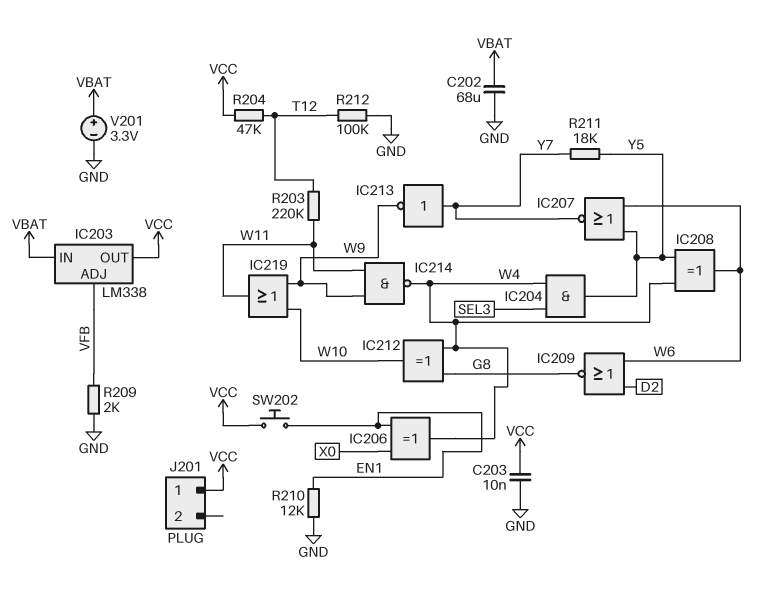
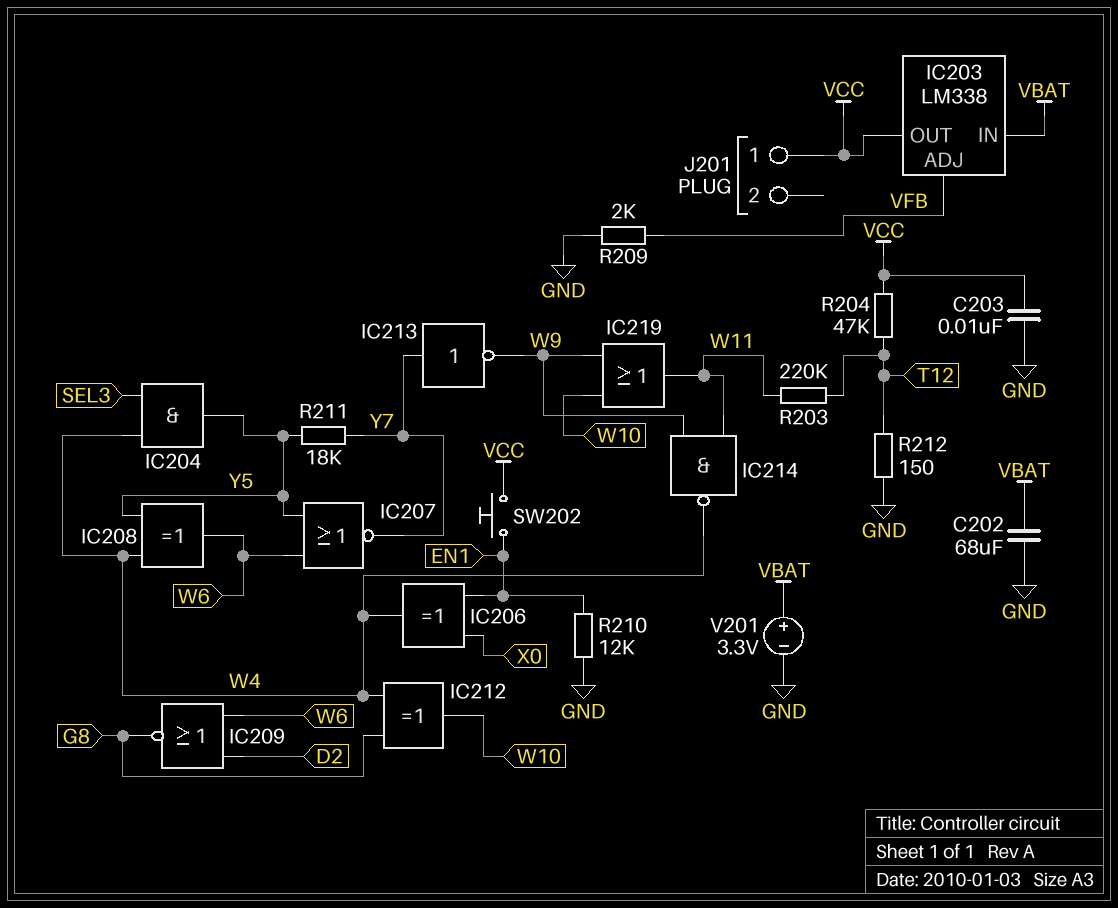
R212: 100k (GND, T12) -> 150 (GND, T12)

